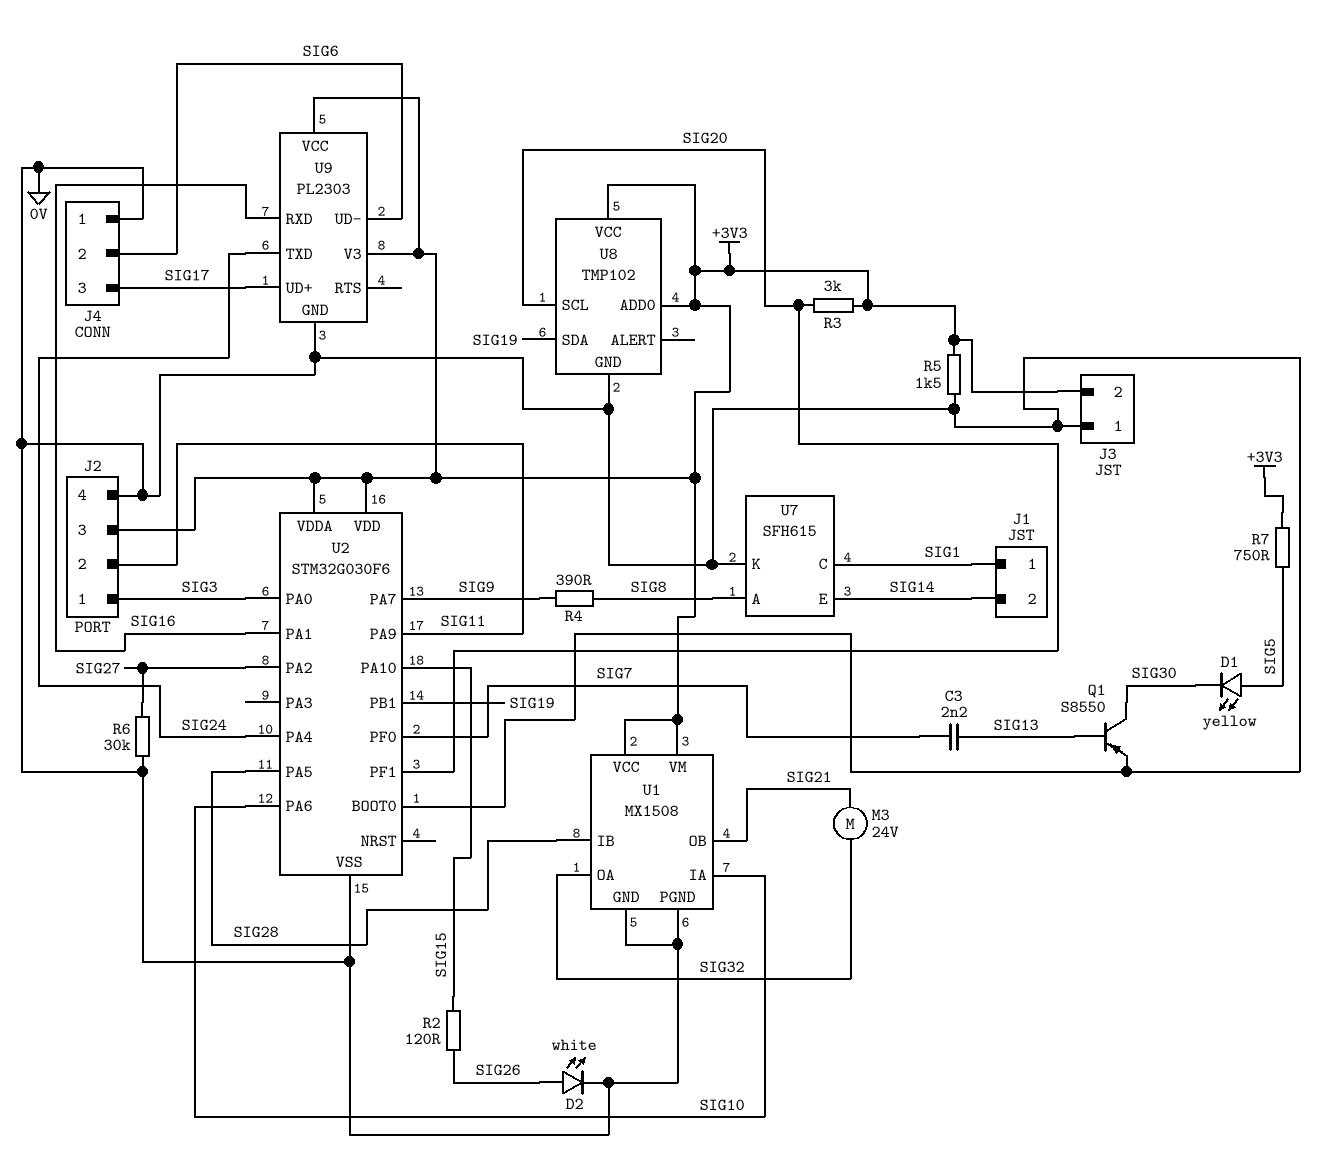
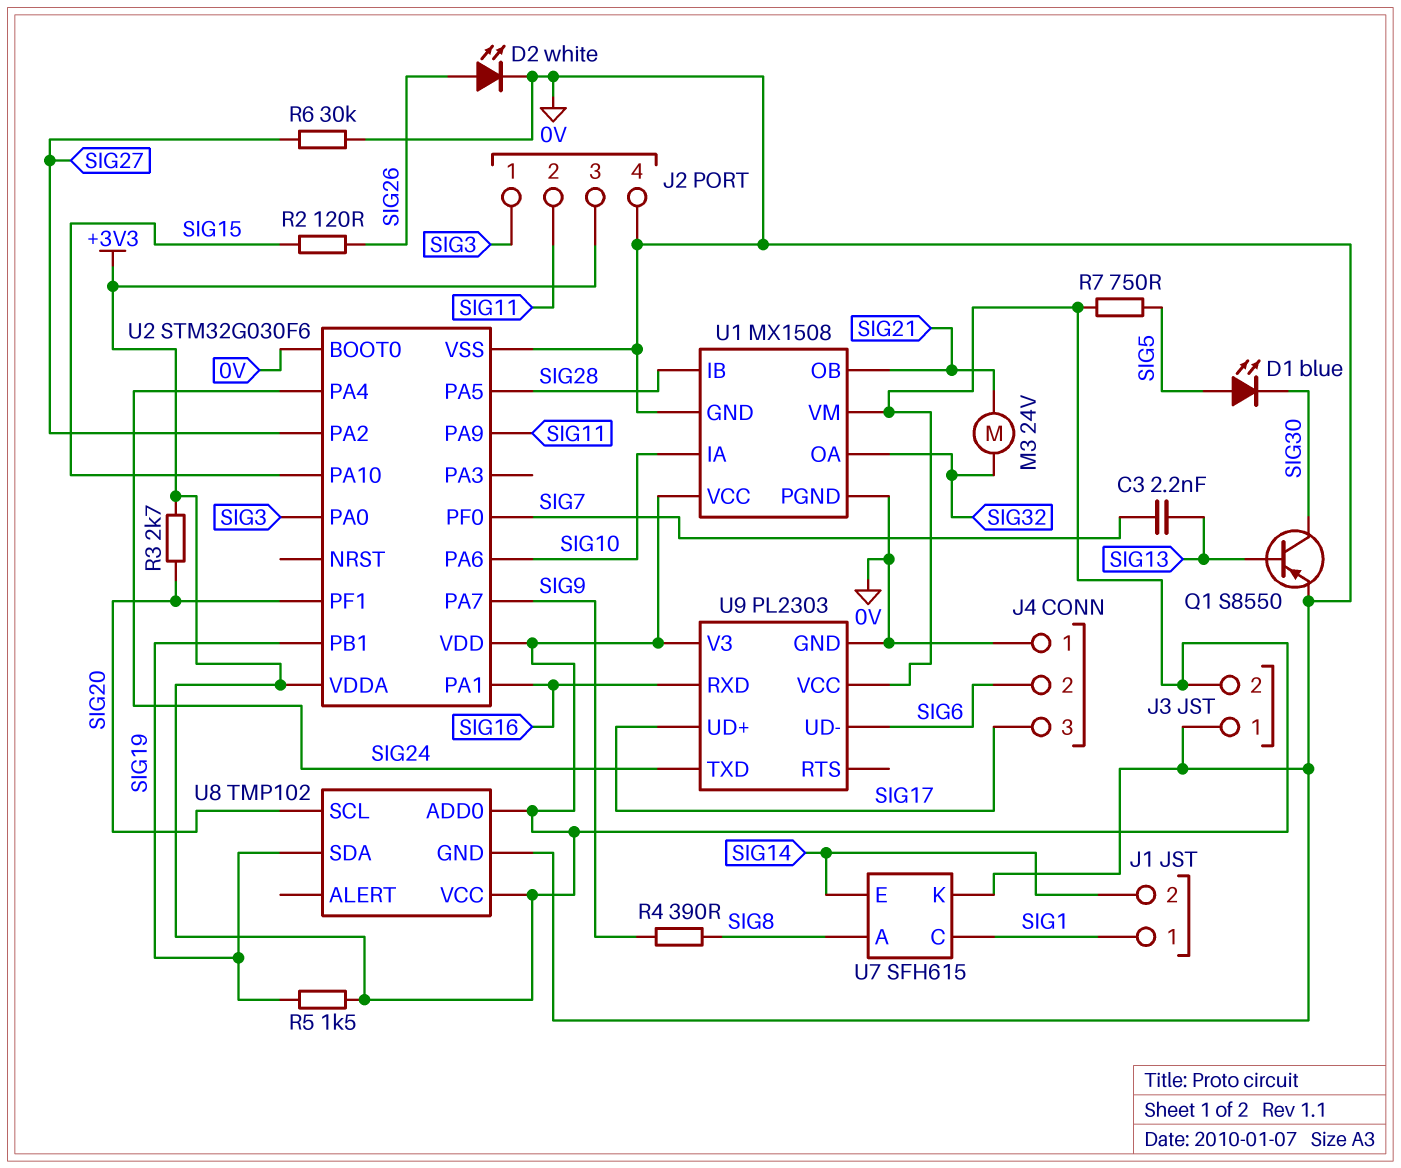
D1: LED yellow (A SIG5, K SIG30) -> LED blue (A SIG5, K SIG30)
R3: 3k (+3V3, SIG20) -> 2.7k (+3V3, SIG20)
R5: 1.5k (+3V3, 0V) -> 1.5k (+3V3, SIG19)

